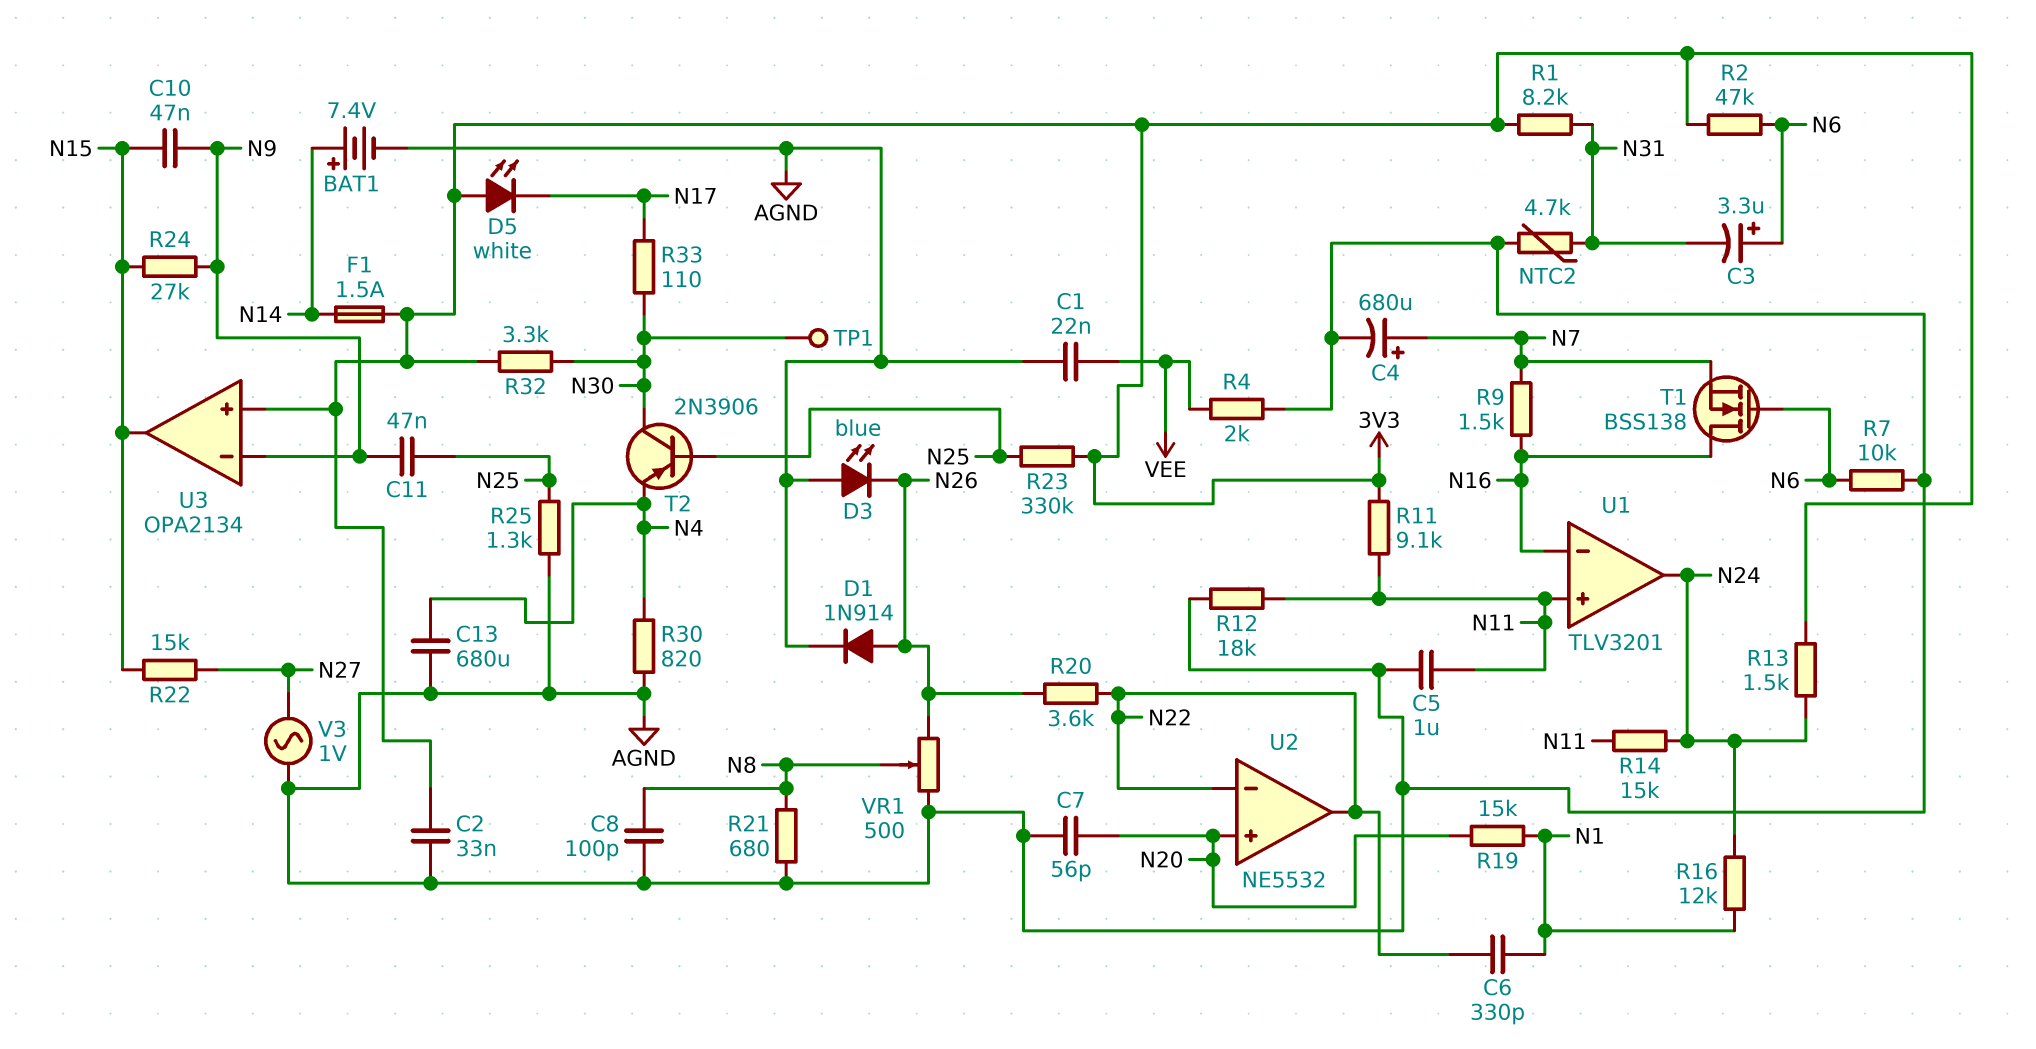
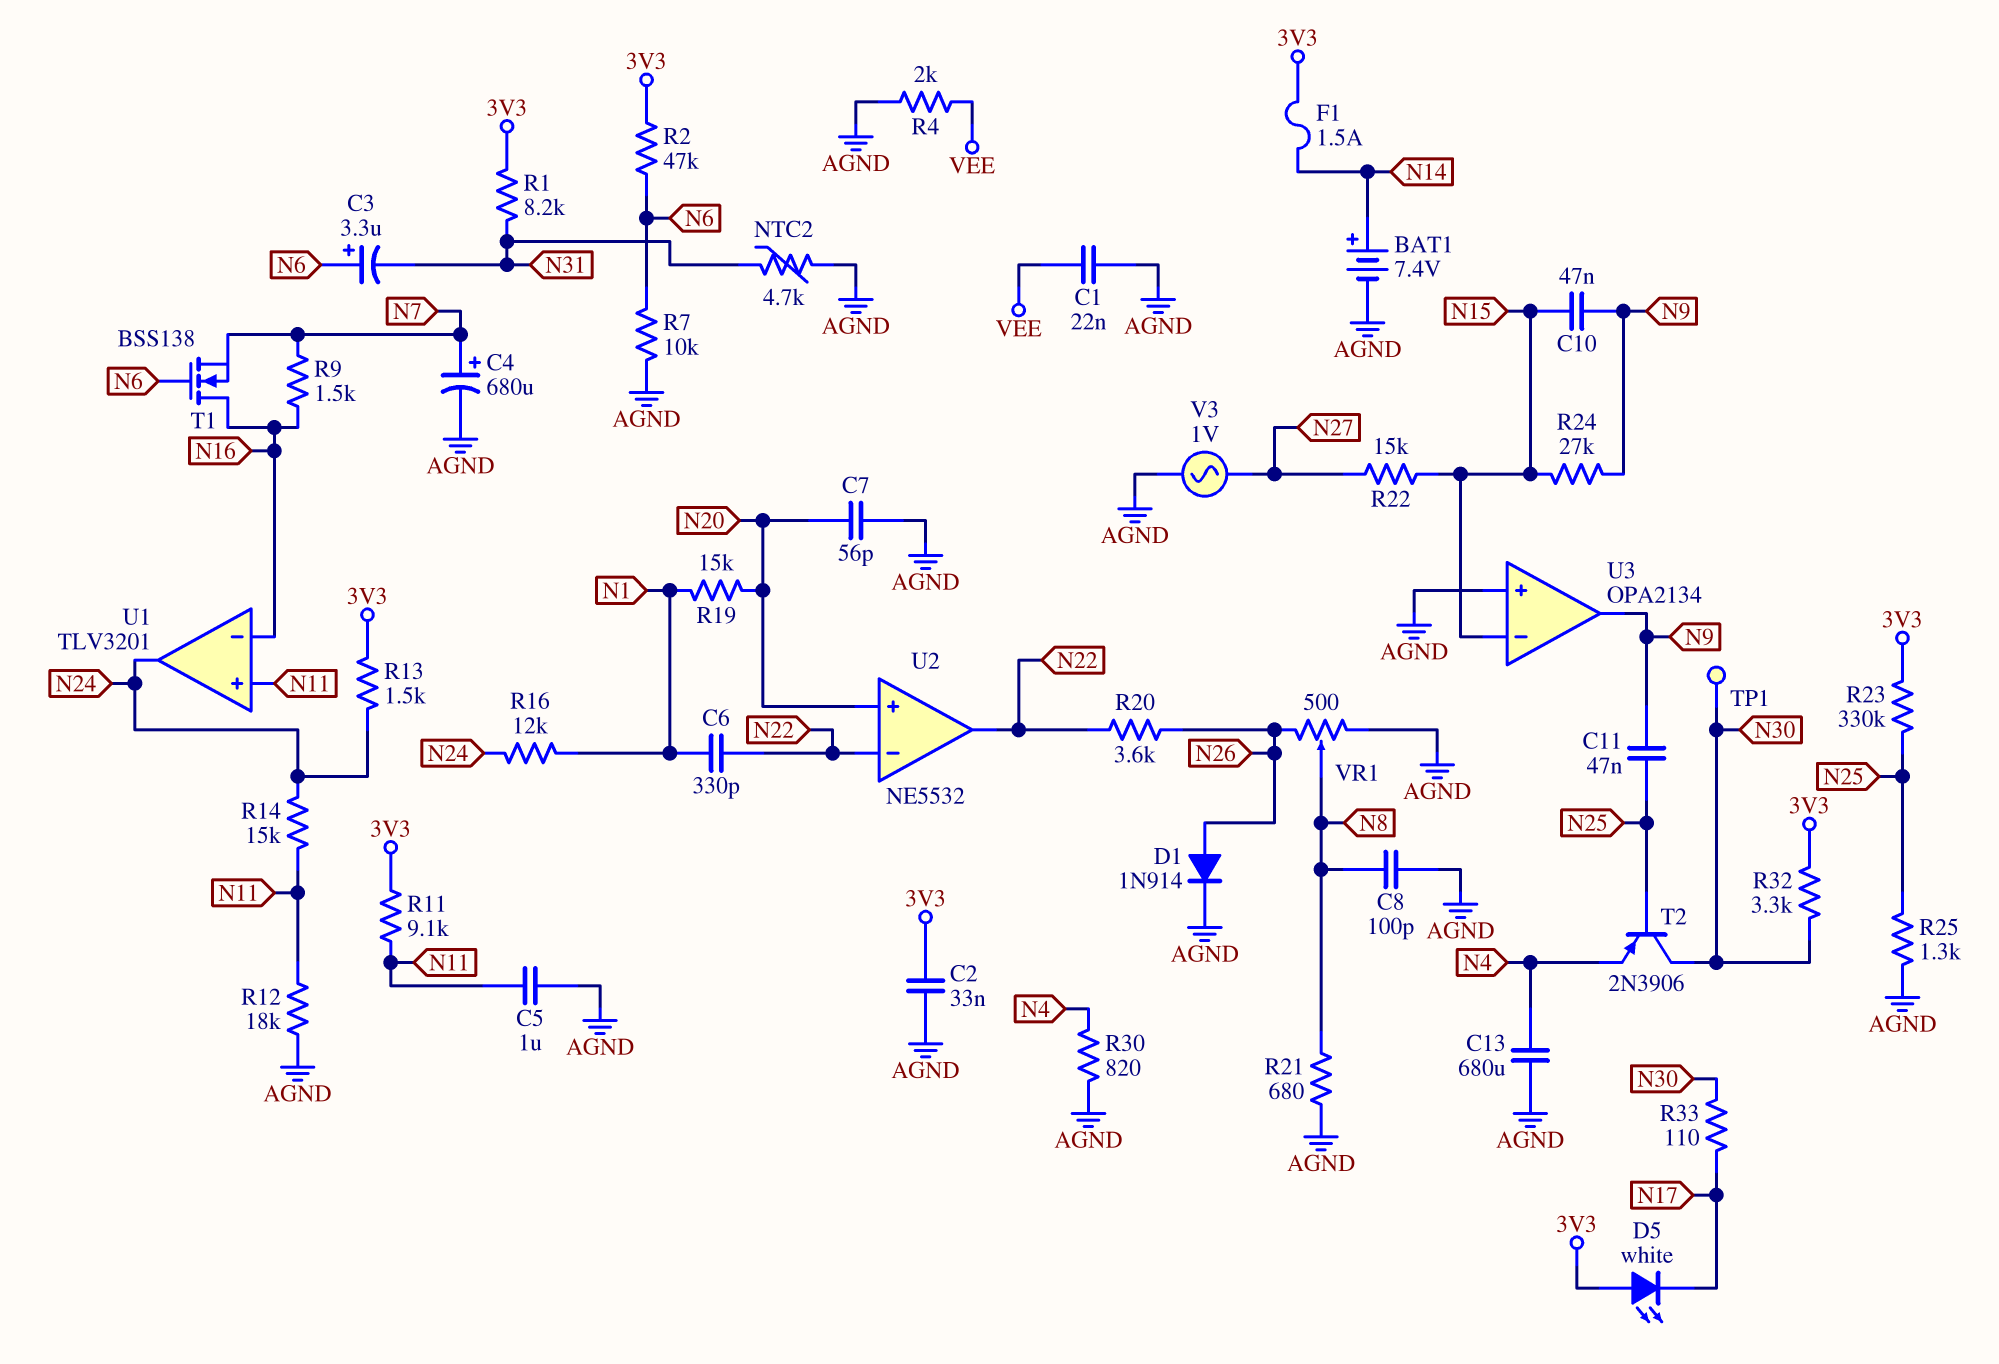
D3: LED blue (A AGND, K N26) -> none
U3 pin in+: 3V3 -> AGND
U3 pin in-: N9 -> N15
U3 pin out: N15 -> N9

